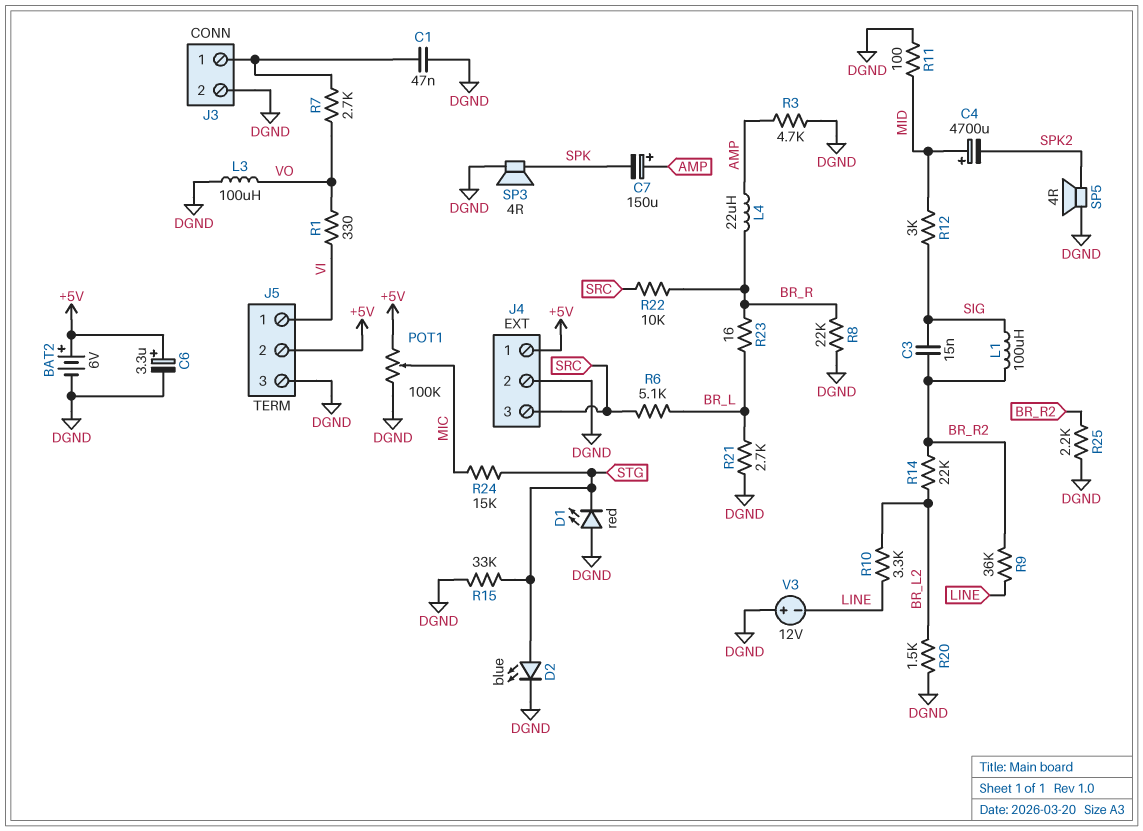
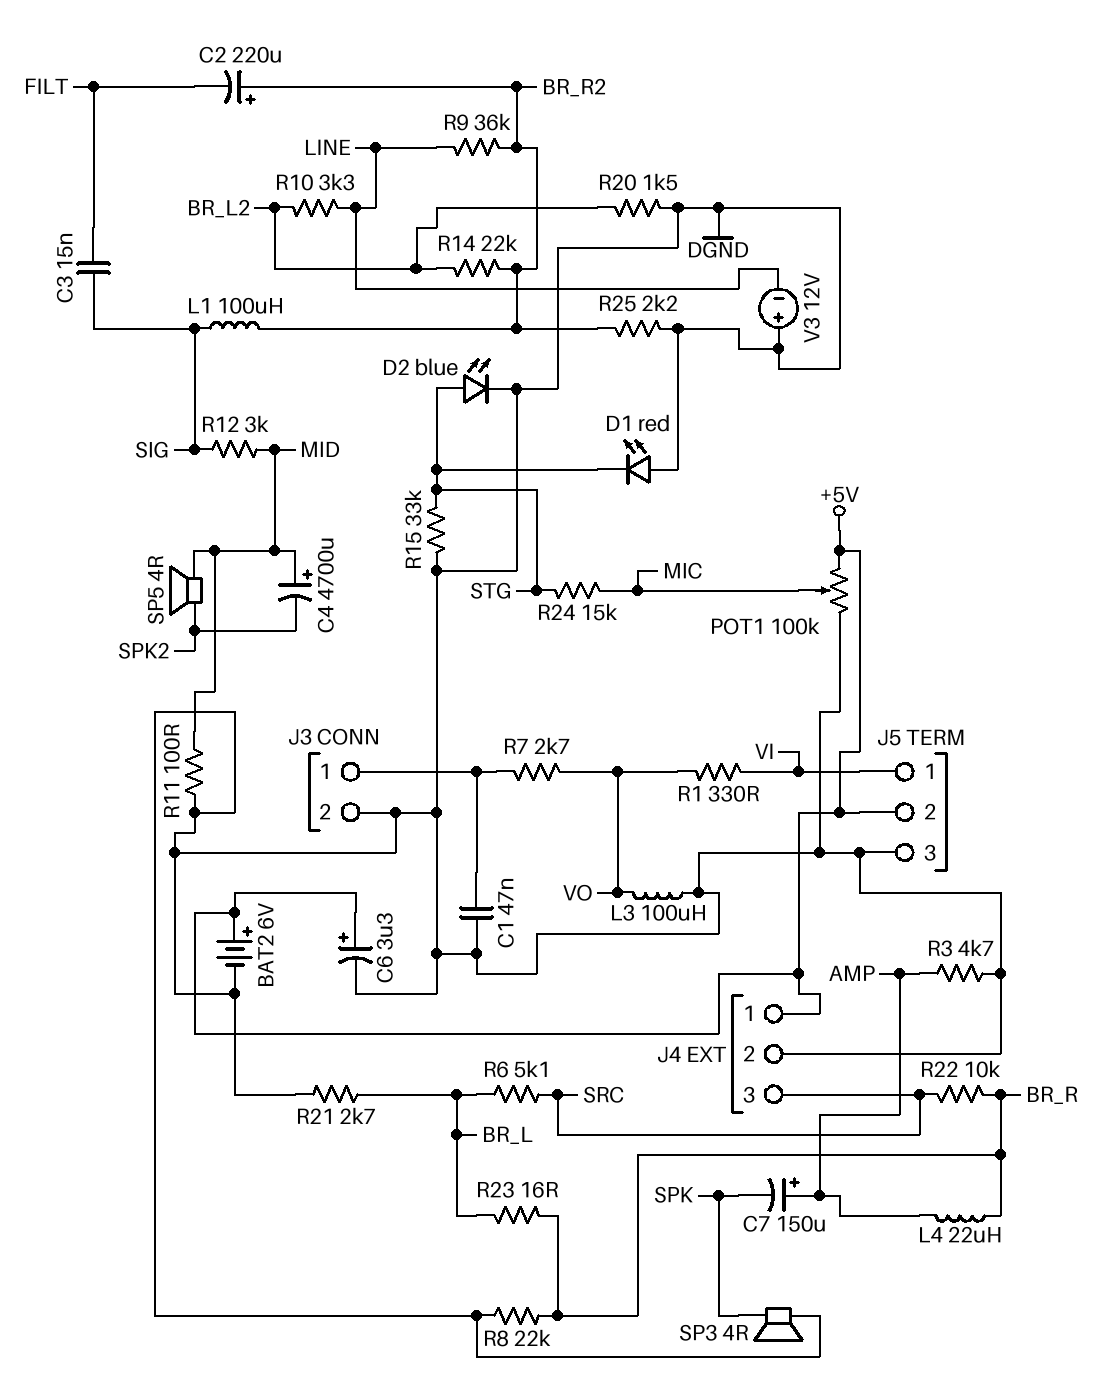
C2: none -> 220uF (plus BR_R2, minus FILT)
C3: 15nF (BR_R2, SIG) -> 15nF (FILT, SIG)
SP5: speaker 4R (DGND, SPK2) -> speaker 4R (MID, SPK2)

